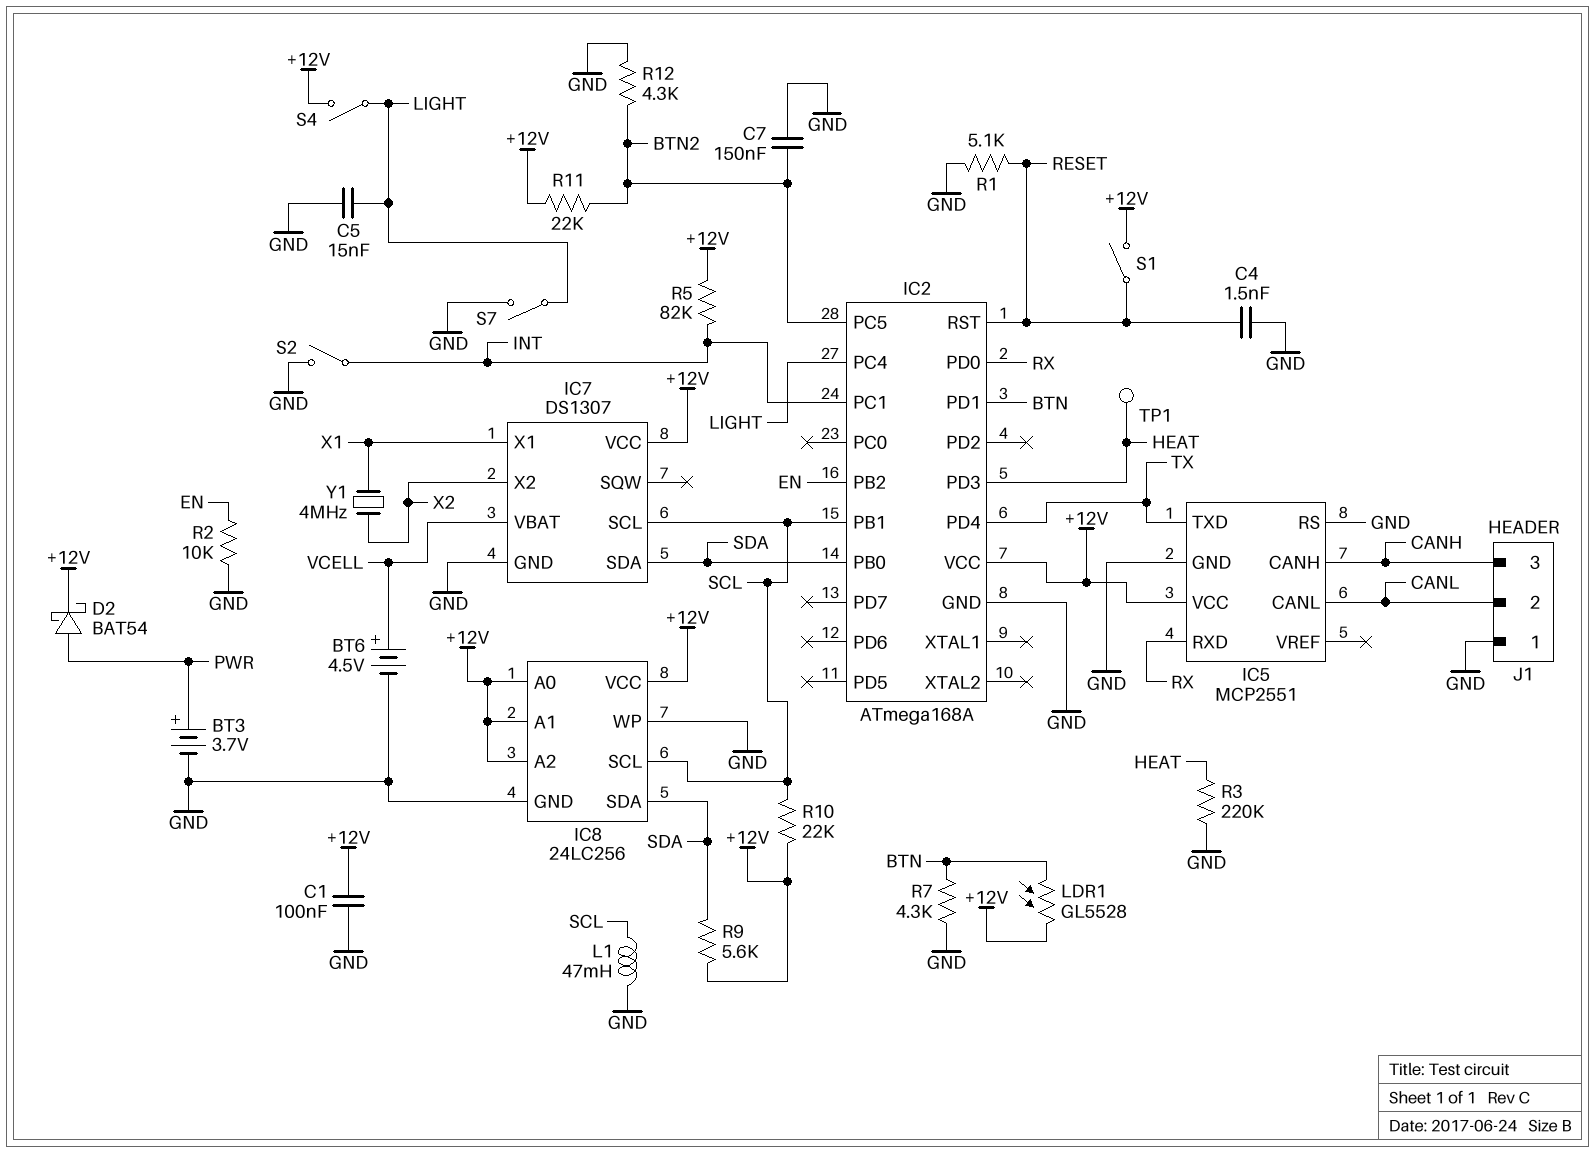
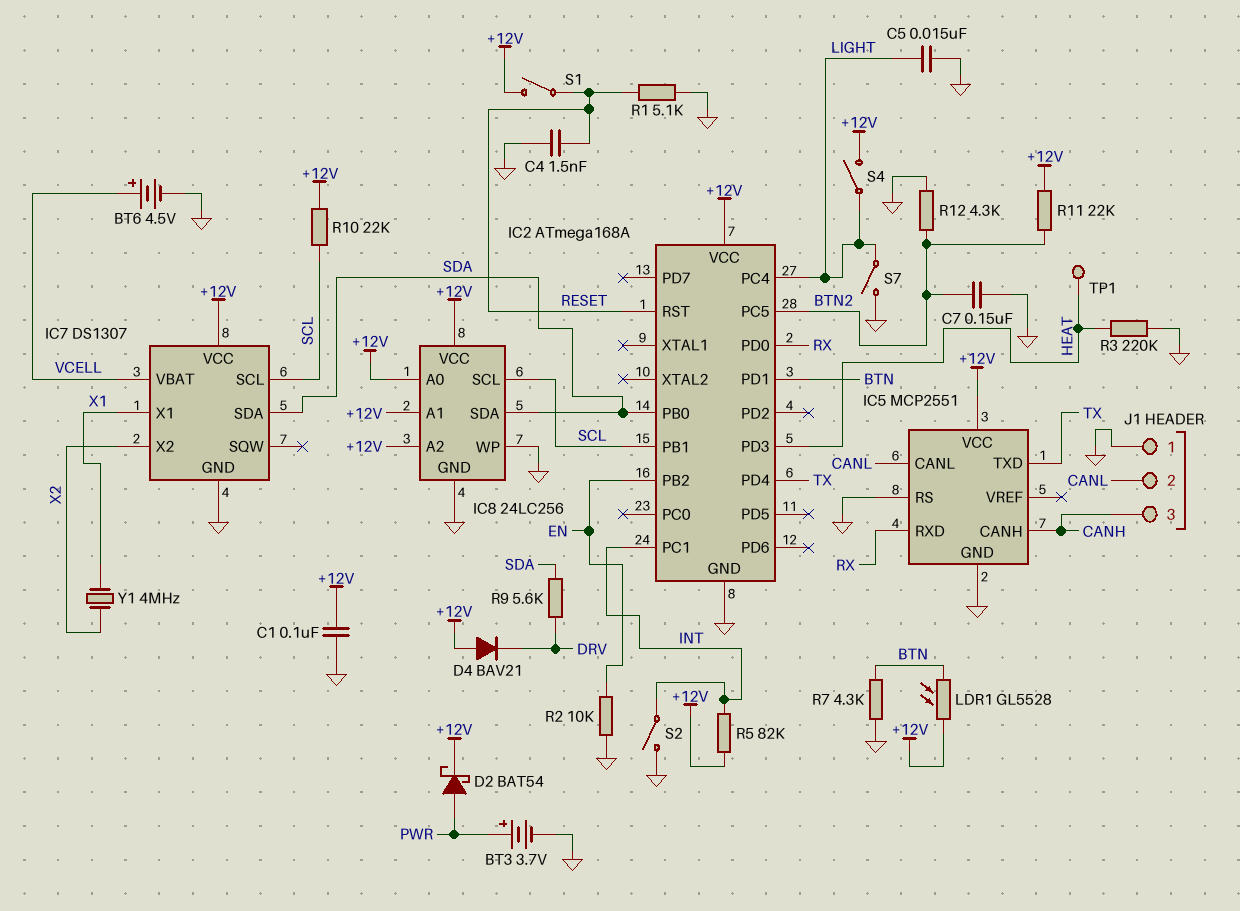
D4: none -> diode BAV21 (A +12V, K DRV)
L1: 47mH (GND, SCL) -> none
R9: 5.6k (+12V, SDA) -> 5.6k (DRV, SDA)

